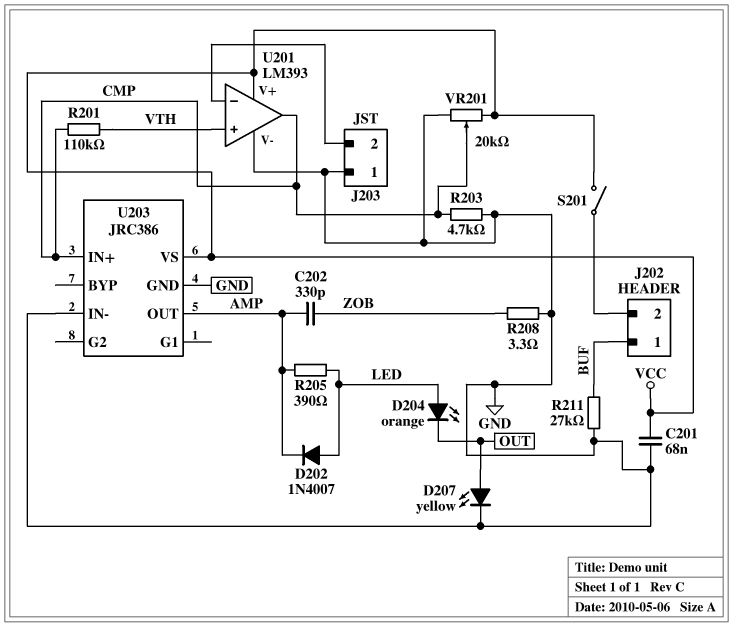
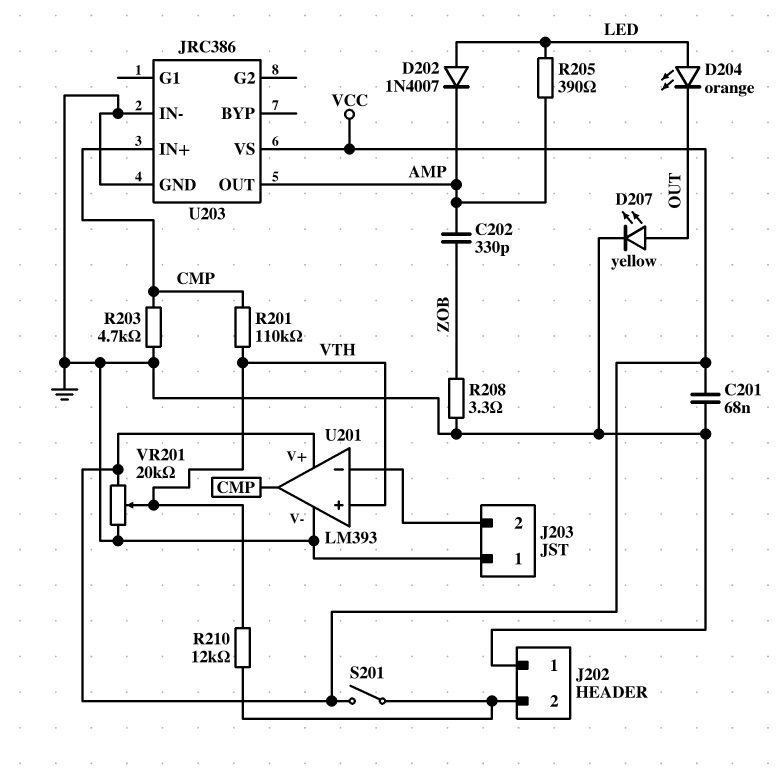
J202 pin 1: BUF -> GND
R210: none -> 12k (J202/2, VTH)
R211: 27k (BUF, GND) -> none
VR201: 20k (GND, VCC, wiper CMP) -> 20k (GND, VCC, wiper VTH)

